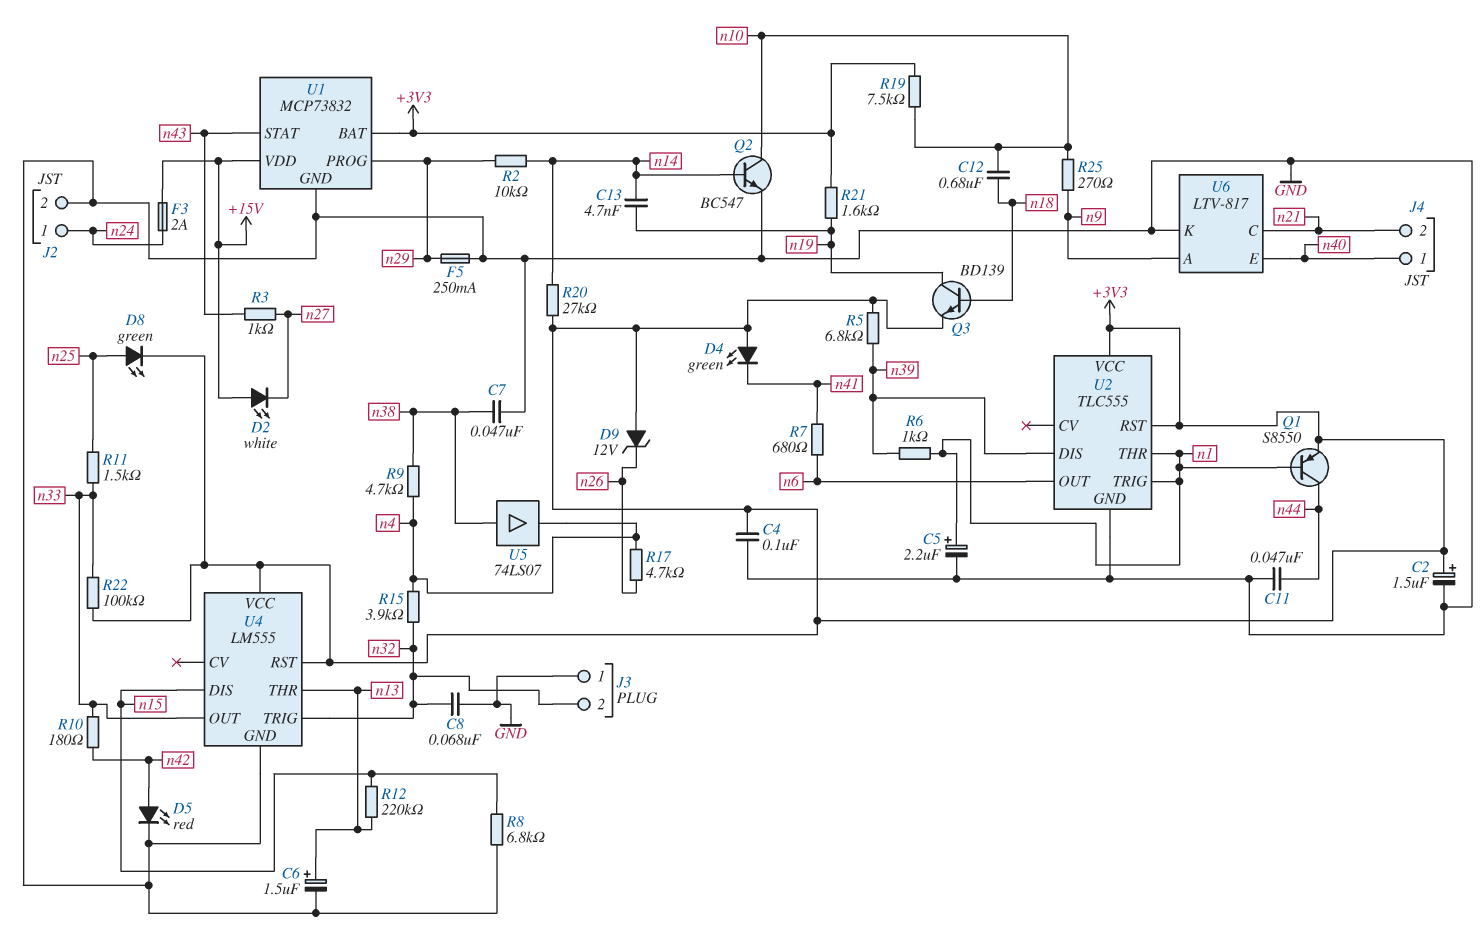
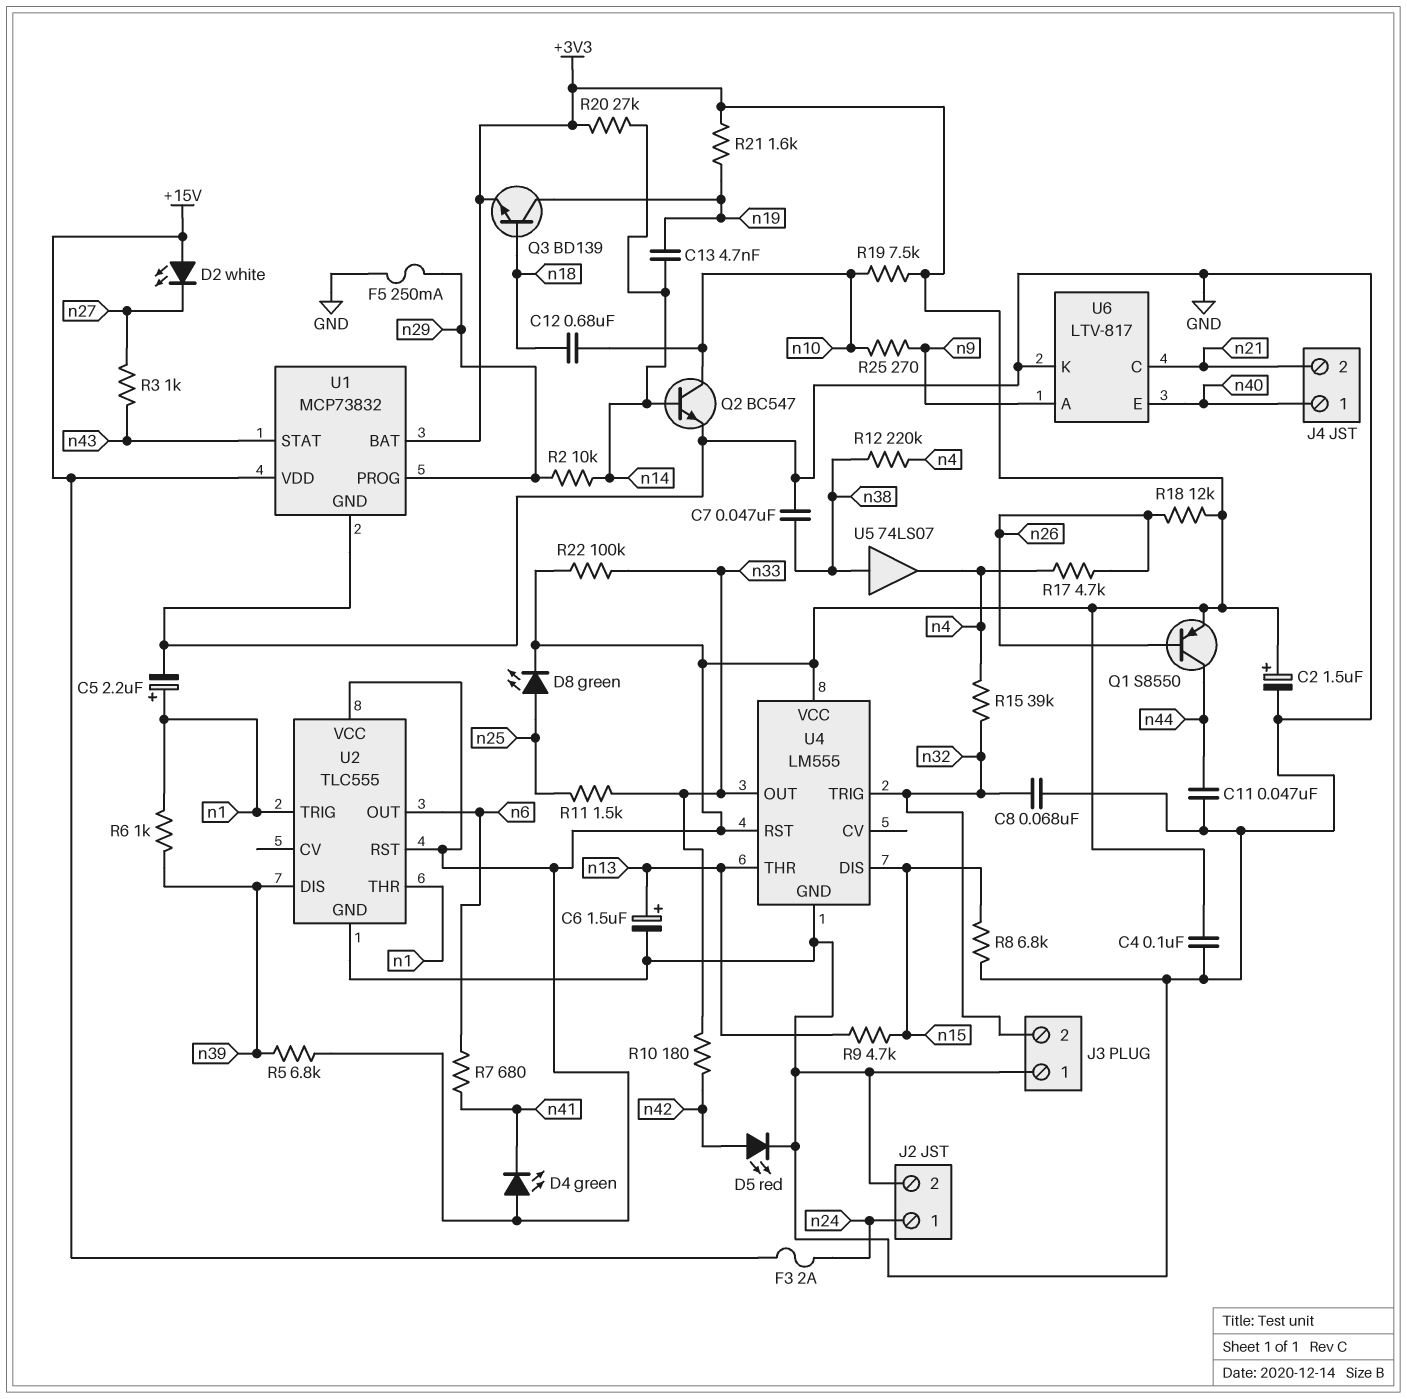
D9: zener 12V (A +3V3, K n26) -> none
Q1: PNP S8550 (B n1, C n44, E +3V3) -> PNP S8550 (B n26, C n44, E +3V3)
R9: 4.7k (n4, n38) -> 4.7k (n13, n15)
R12: 220k (n13, n15) -> 220k (n4, n38)
R15: 3.9k (n4, n32) -> 39k (n4, n32)
R18: none -> 12k (+3V3, n26)

